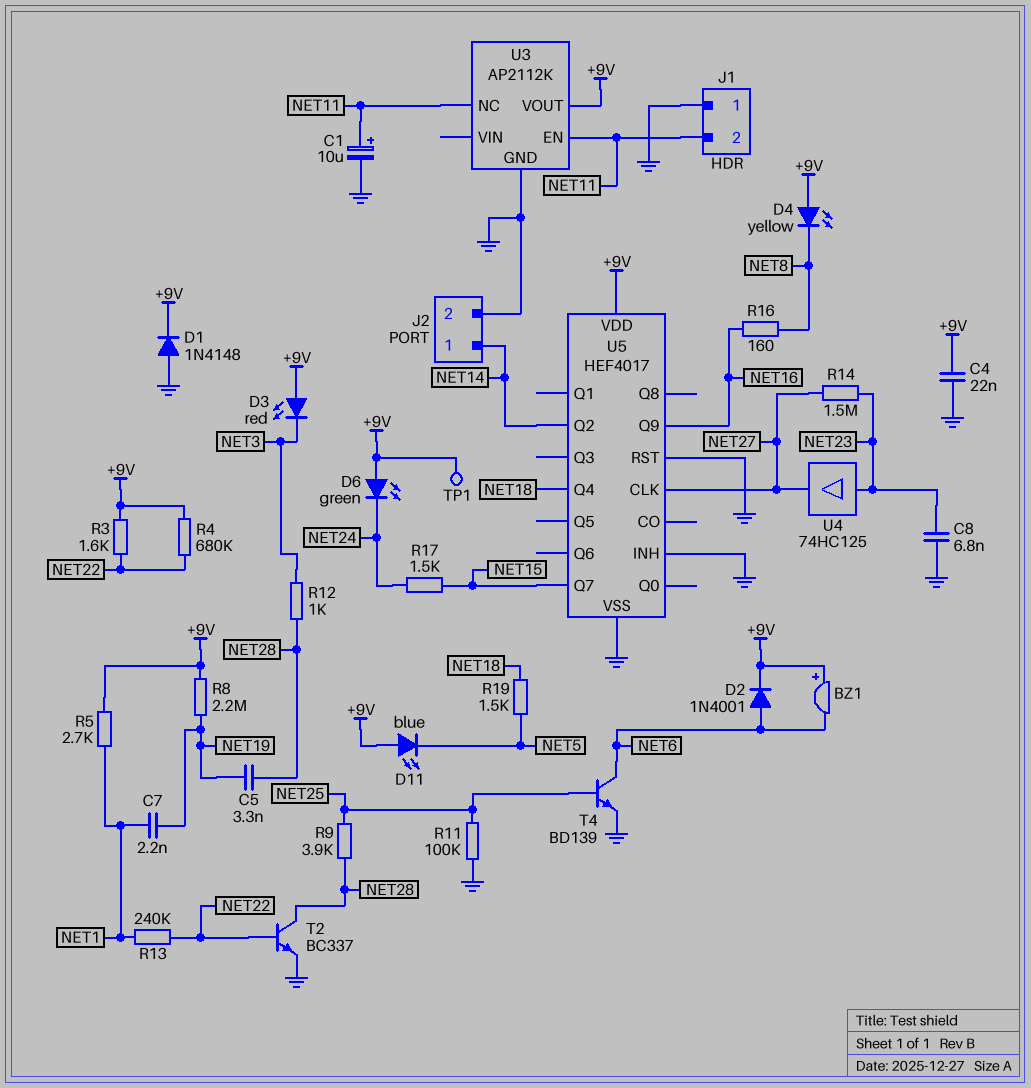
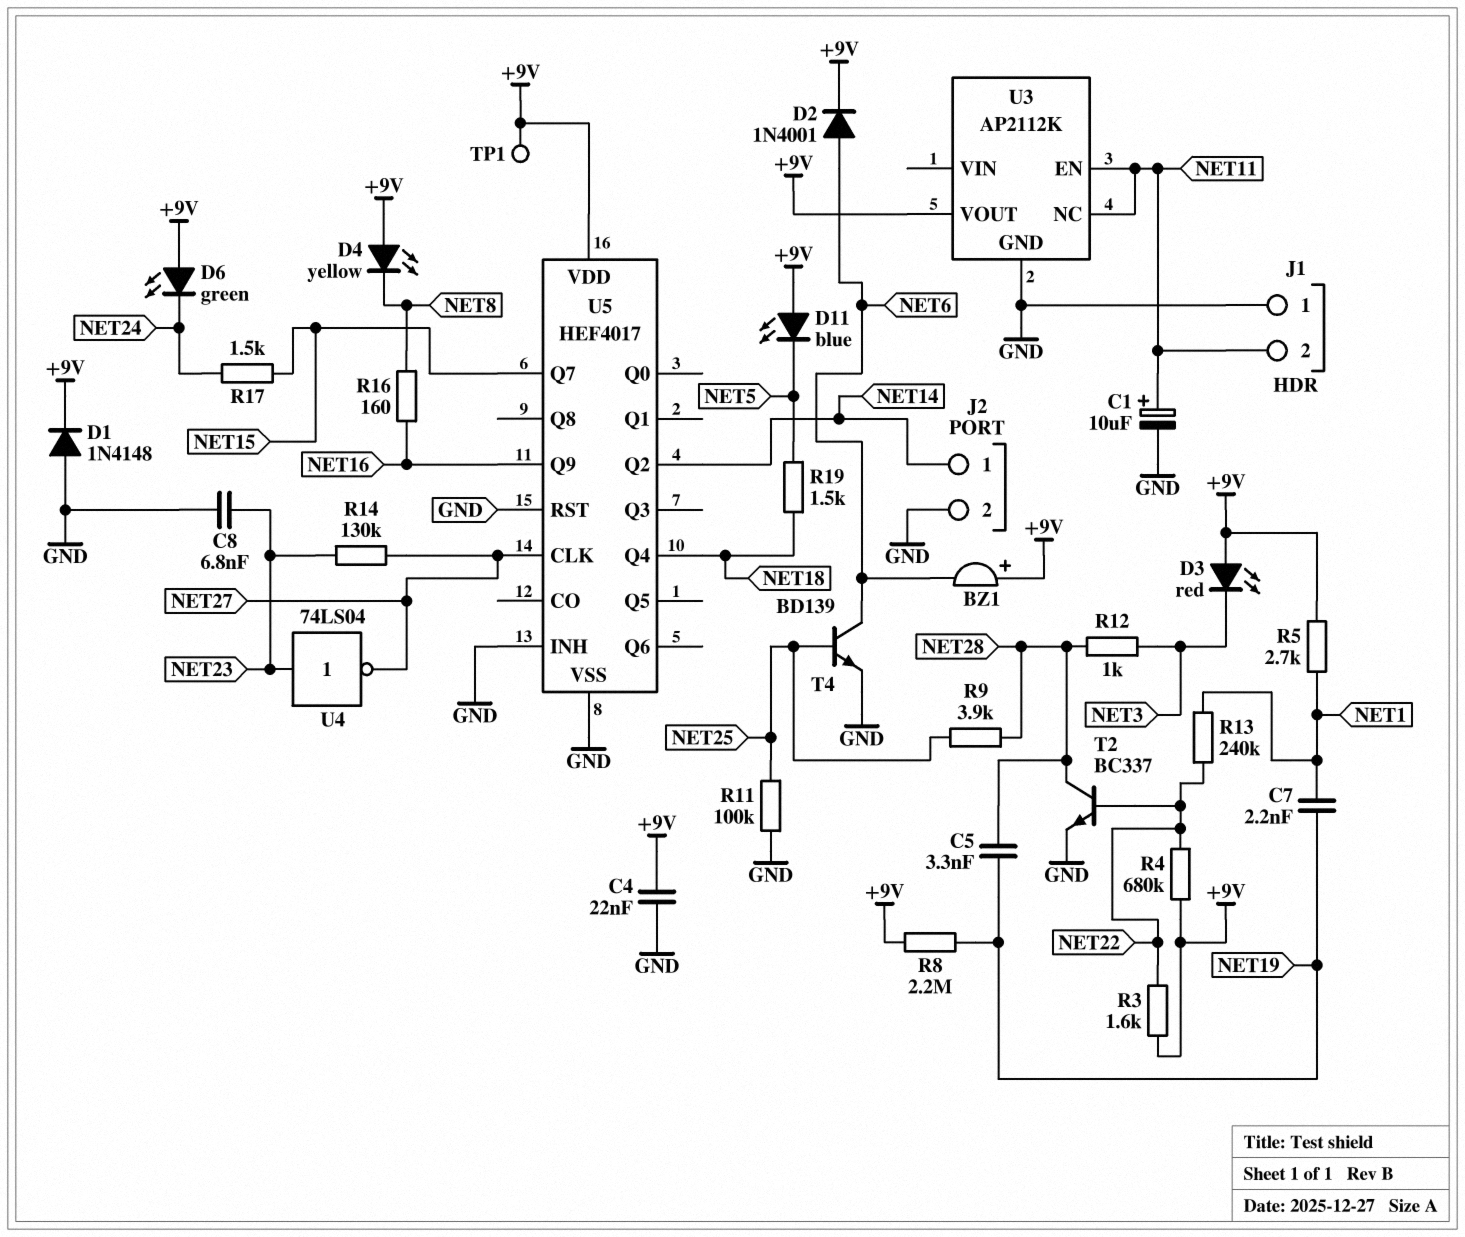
R14: 1.5M (NET23, NET27) -> 130k (NET23, NET27)
U4: buffer 74HC125 (in NET23, out NET27) -> NOT 74LS04 (in NET23, out NET27)

